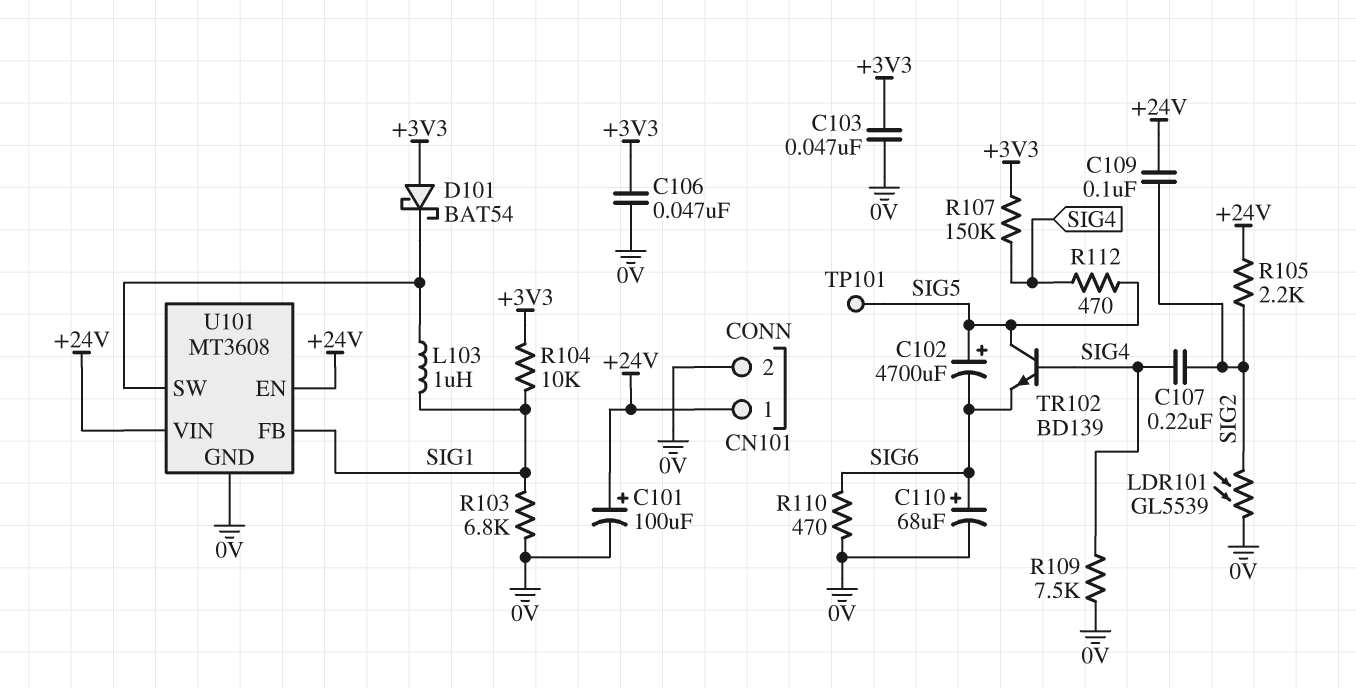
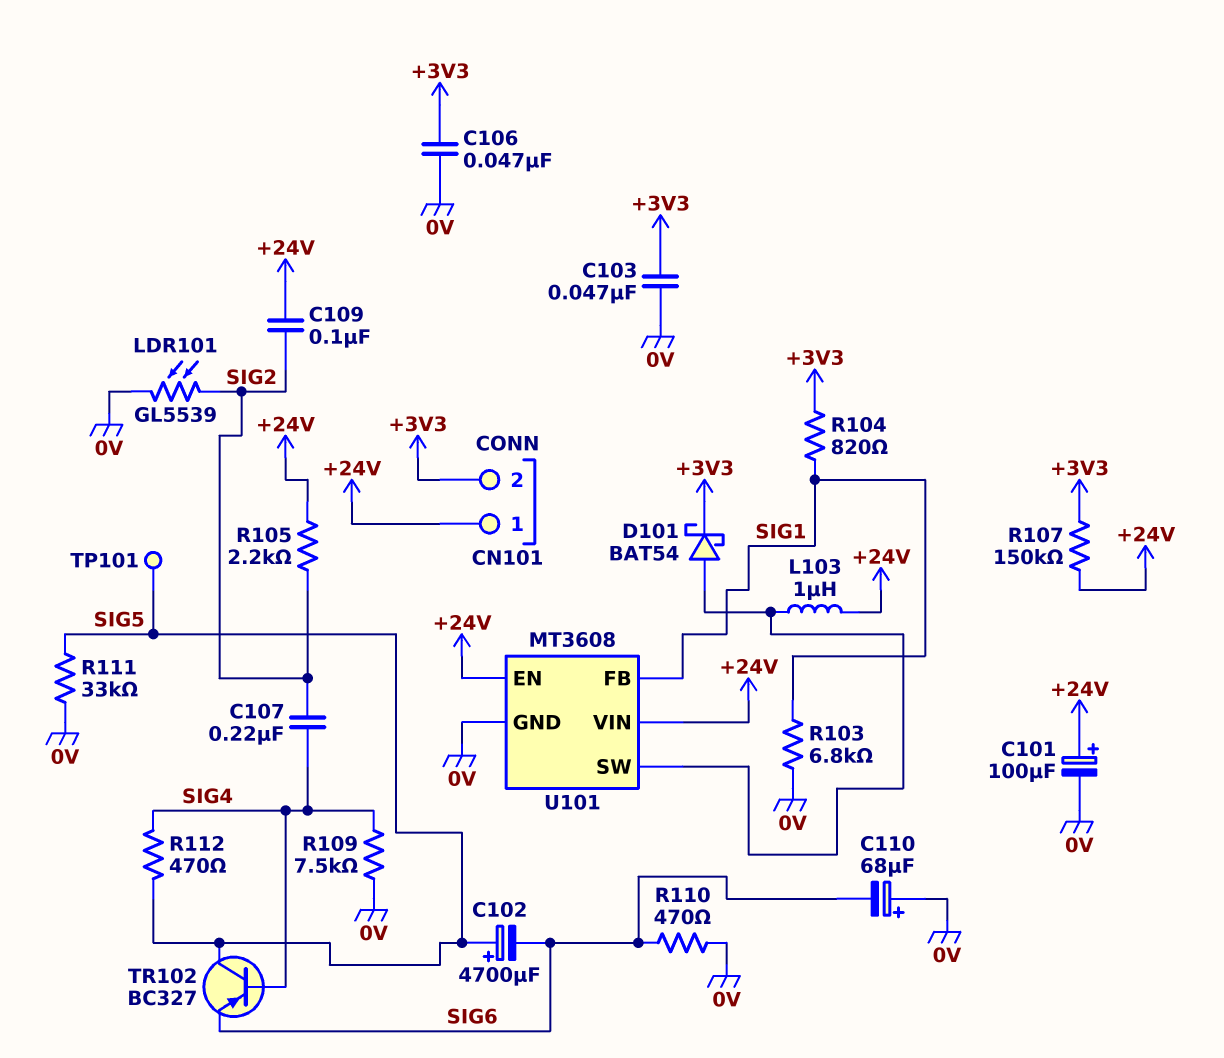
C110: 68uF (plus SIG6, minus 0V) -> 68uF (plus 0V, minus SIG6)
CN101 pin 2: 0V -> +3V3
D101: schottky BAT54 (A +3V3, K U101/SW) -> schottky BAT54 (A U101/SW, K +3V3)
L103: 1uH (SIG1, U101/SW) -> 1uH (+24V, U101/SW)
R104: 10k (+3V3, SIG1) -> 820 (+3V3, SIG1)
R107: 150k (+3V3, SIG4) -> 150k (+3V3, +24V)
R111: none -> 33k (0V, SIG5)
TR102: NPN BD139 (B SIG4, C SIG5, E SIG6) -> PNP BC327 (B SIG4, C SIG5, E SIG6)

